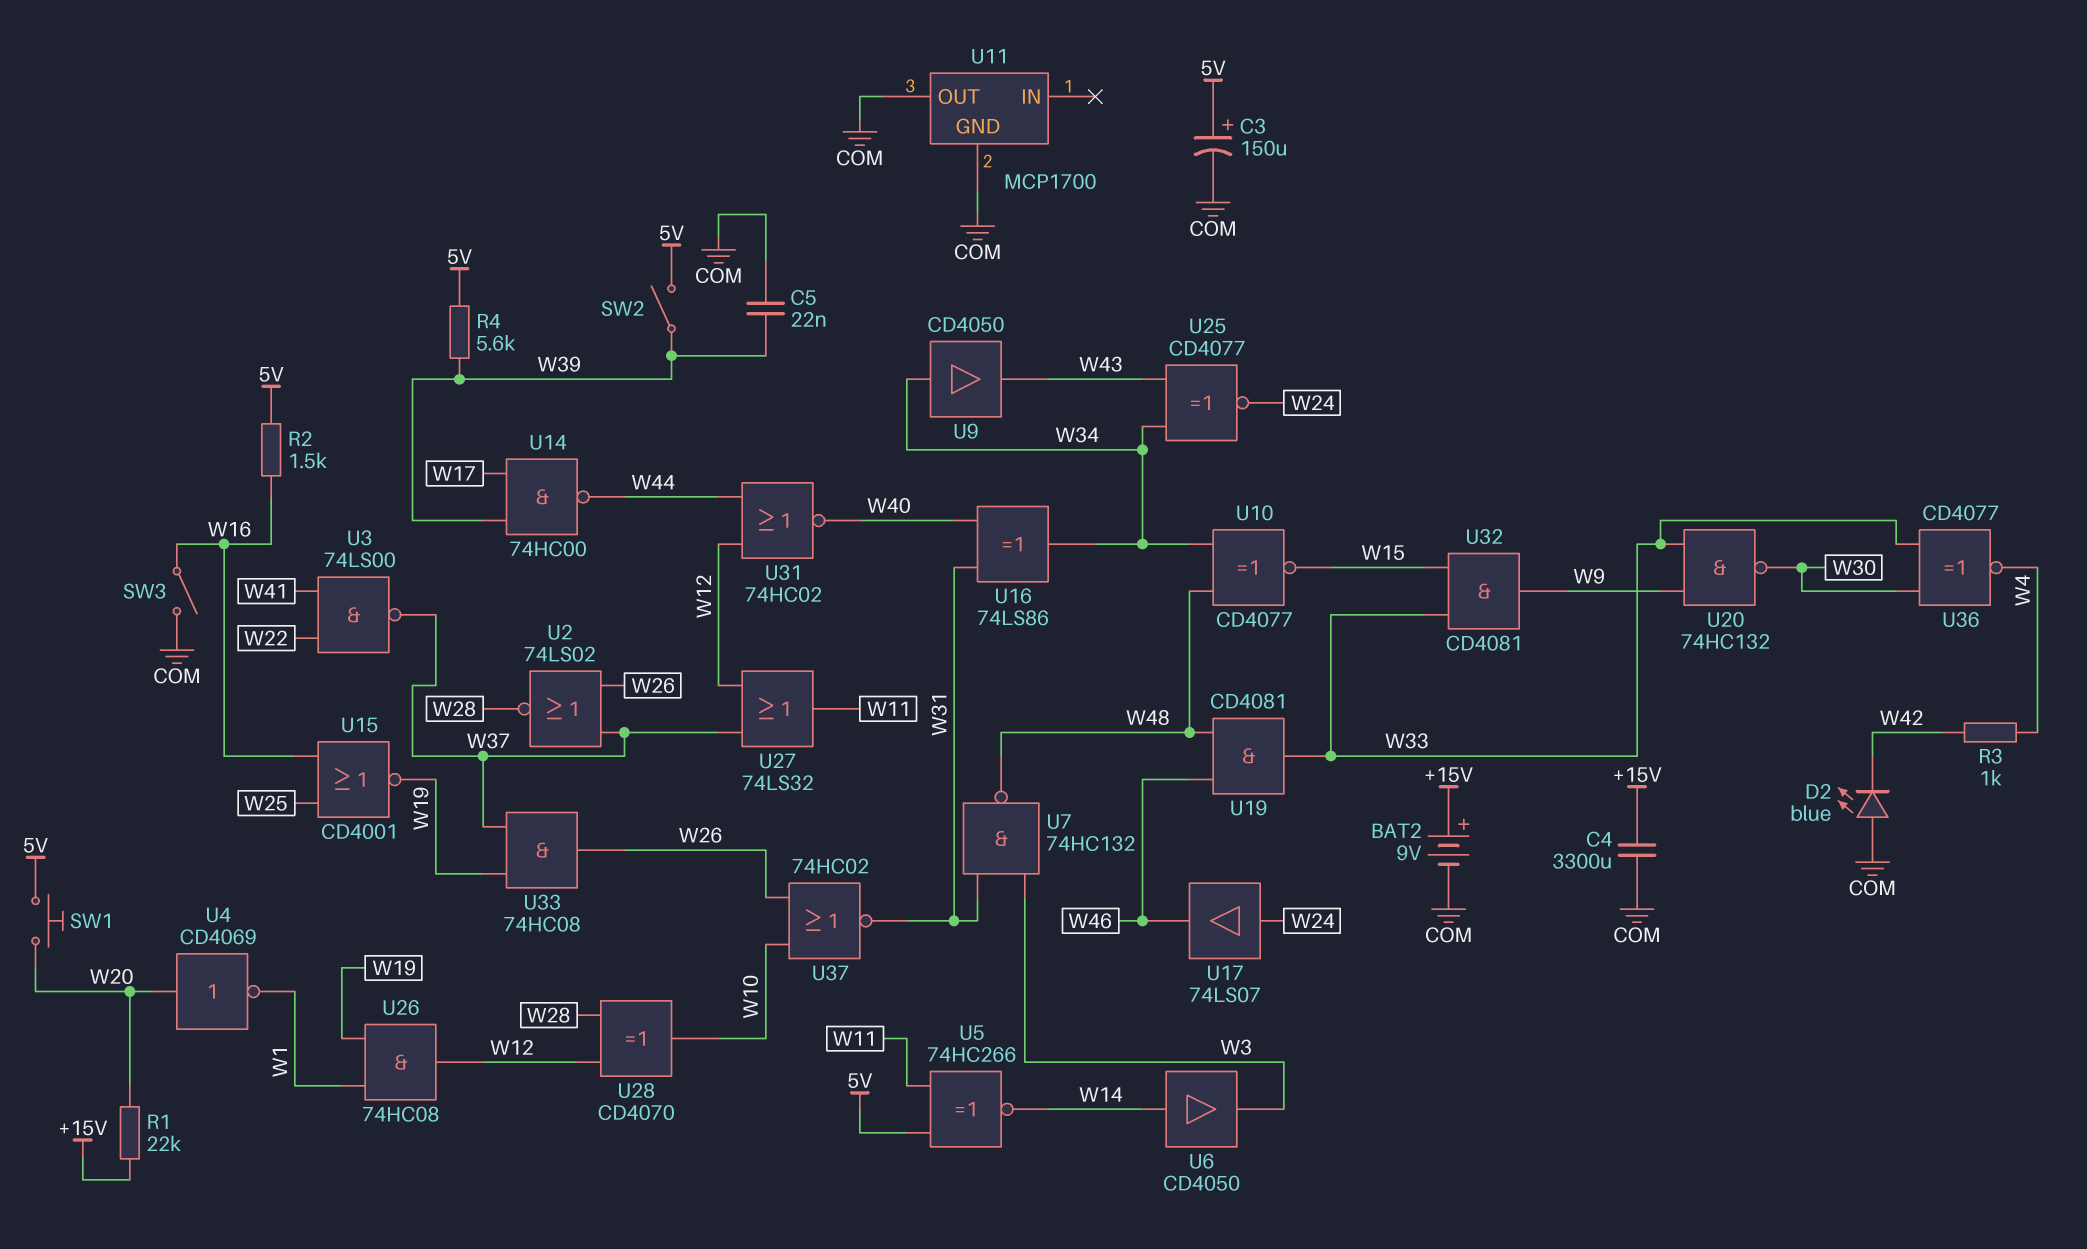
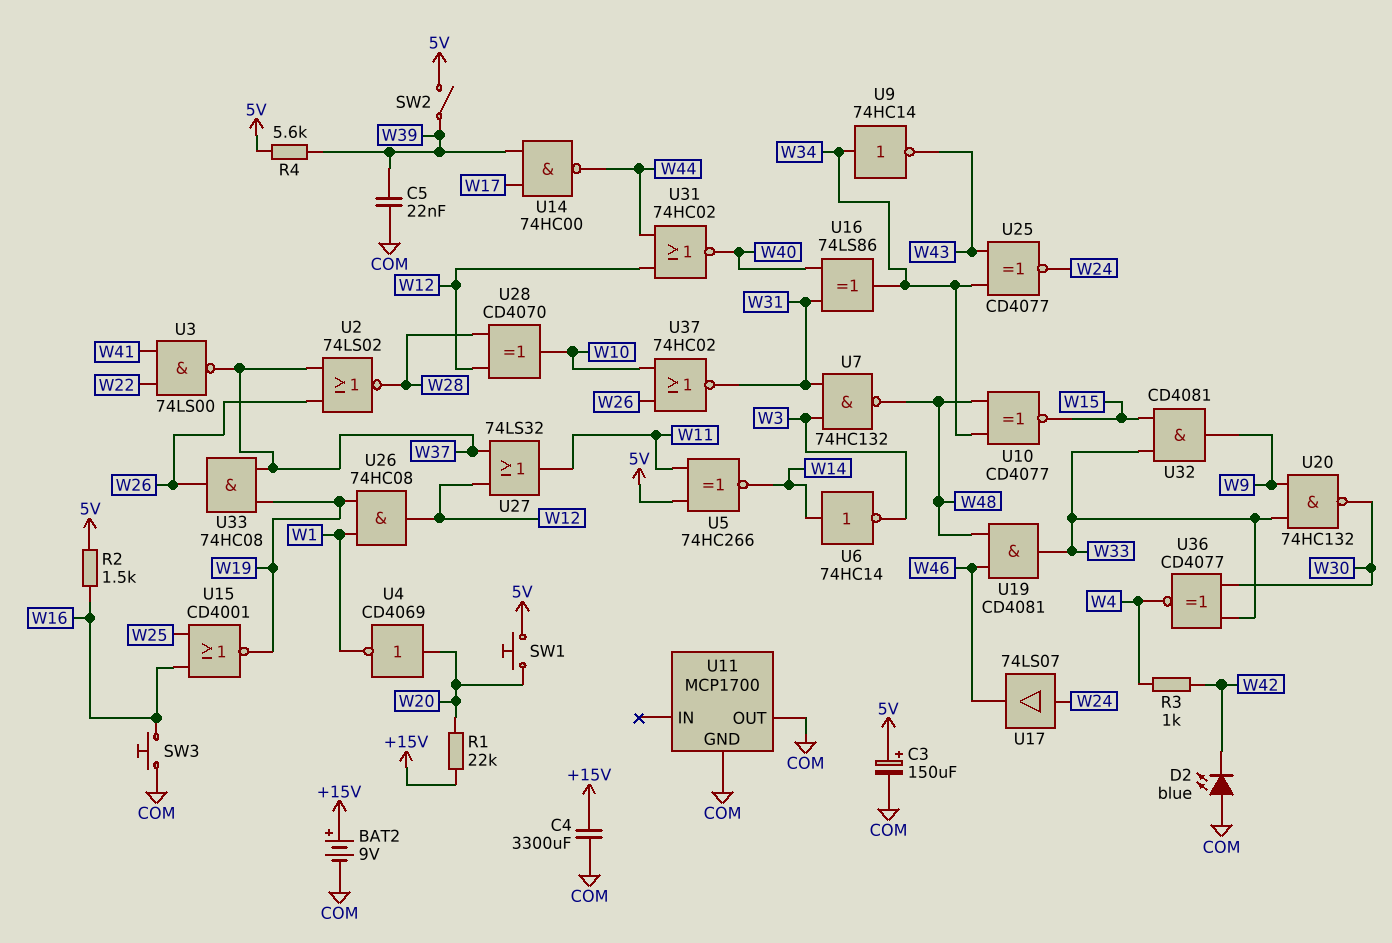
SW3: switch (COM, W16) -> button (COM, W16)
U6: buffer CD4050 (in W14, out W3) -> NOT 74HC14 (in W14, out W3)
U9: buffer CD4050 (in W34, out W43) -> NOT 74HC14 (in W34, out W43)

